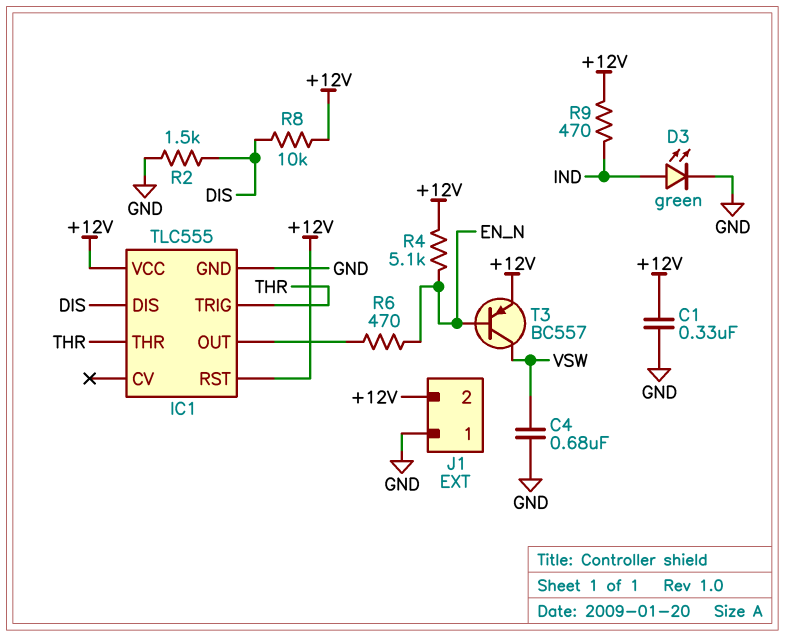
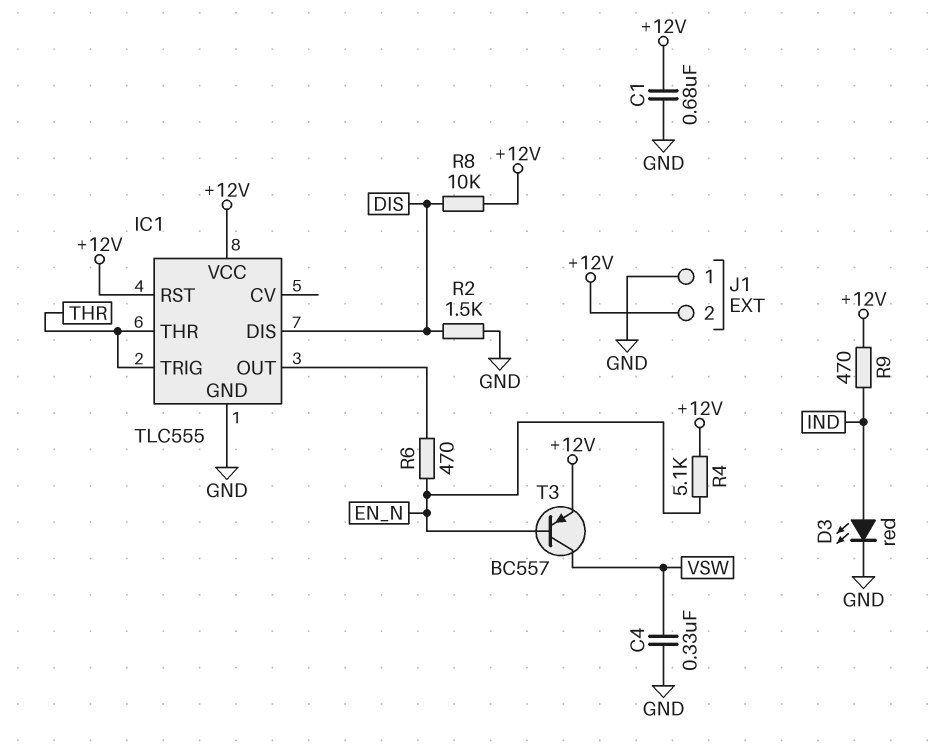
C1: 330nF (+12V, GND) -> 680nF (+12V, GND)
C4: 680nF (GND, VSW) -> 330nF (GND, VSW)
D3: LED green (A IND, K GND) -> LED red (A IND, K GND)

